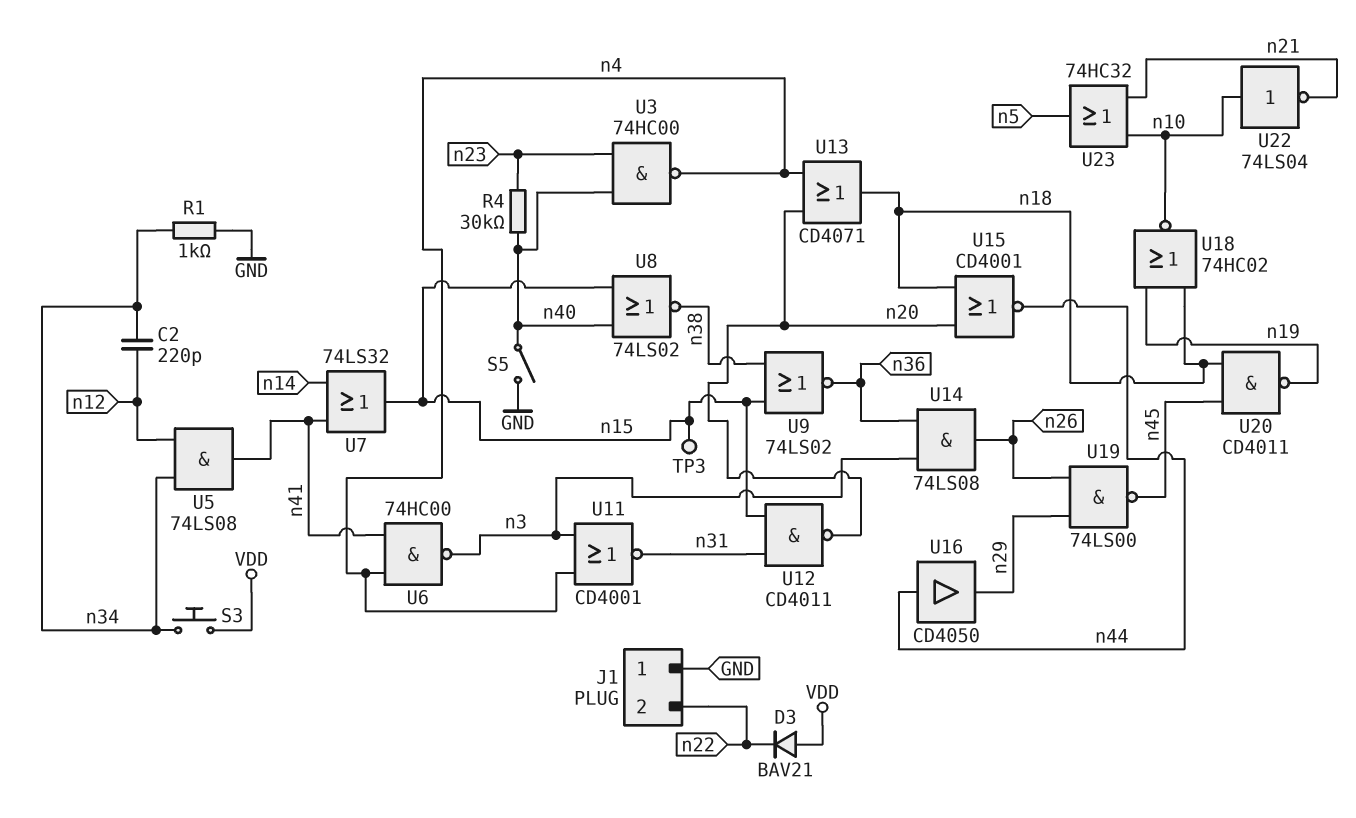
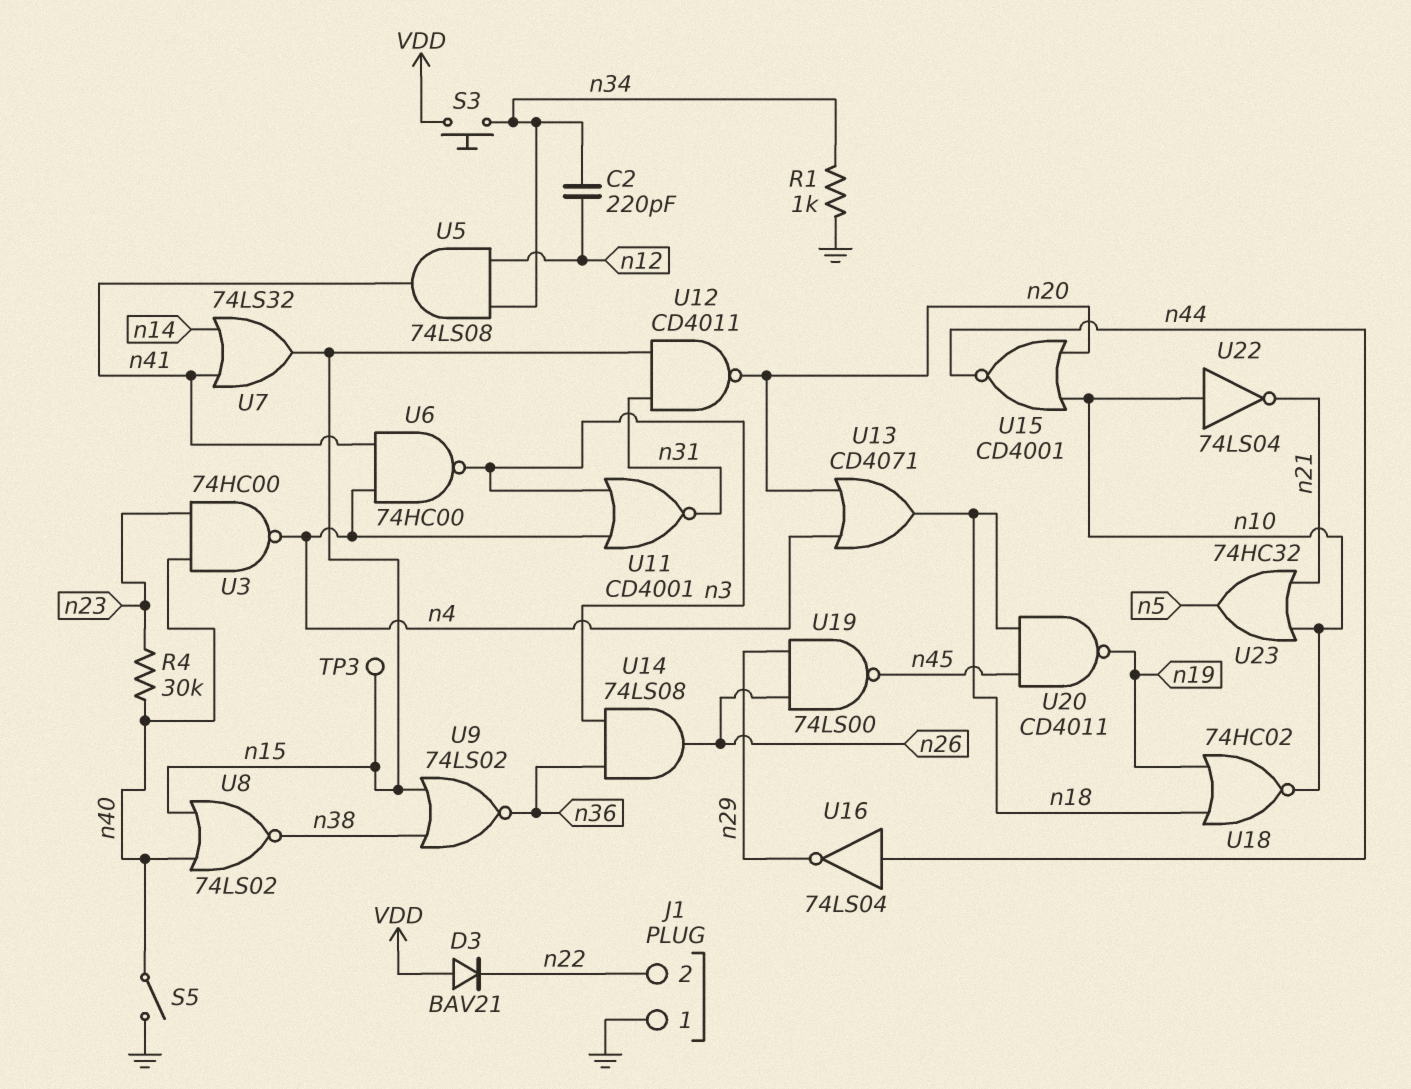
U15: NOR CD4001 (in n18, in n20, out n44) -> NOR CD4001 (in n10, in n20, out n44)
U16: buffer CD4050 (in n44, out n29) -> NOT 74LS04 (in n44, out n29)

